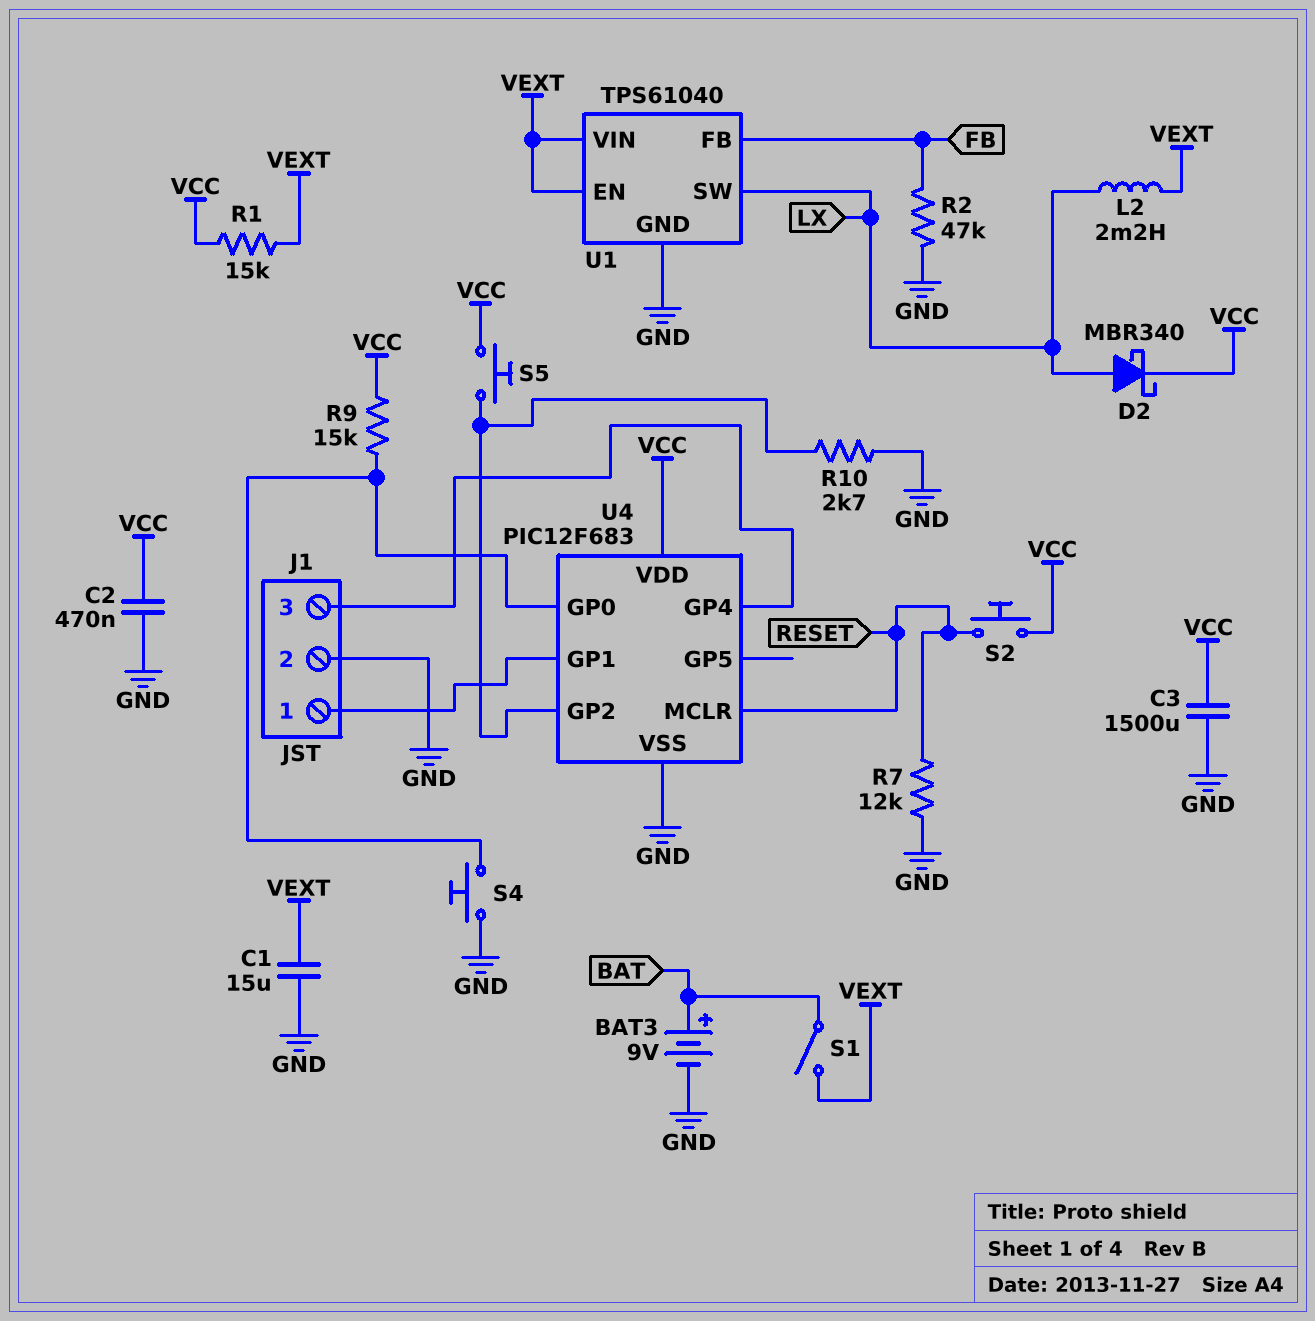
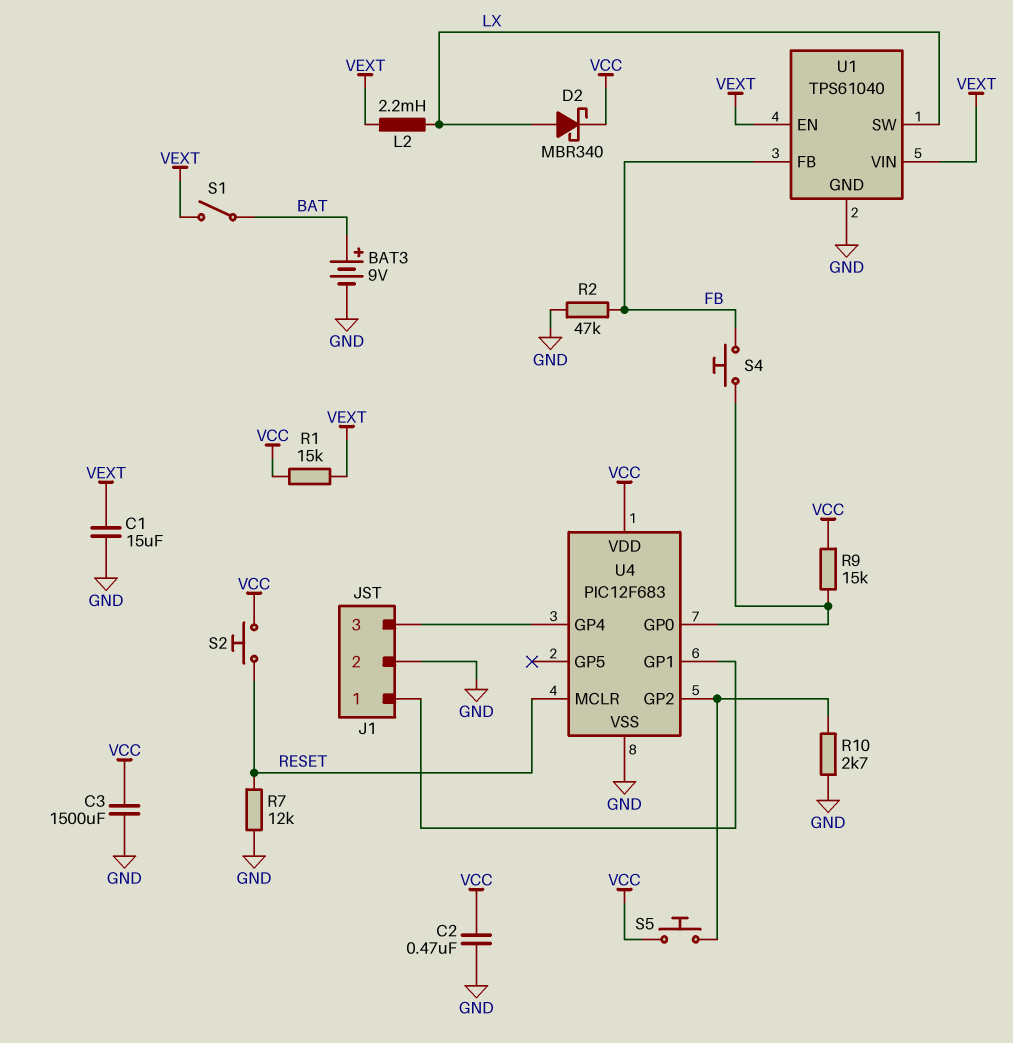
S4: button (GND, U4/GP0) -> button (FB, U4/GP0)

